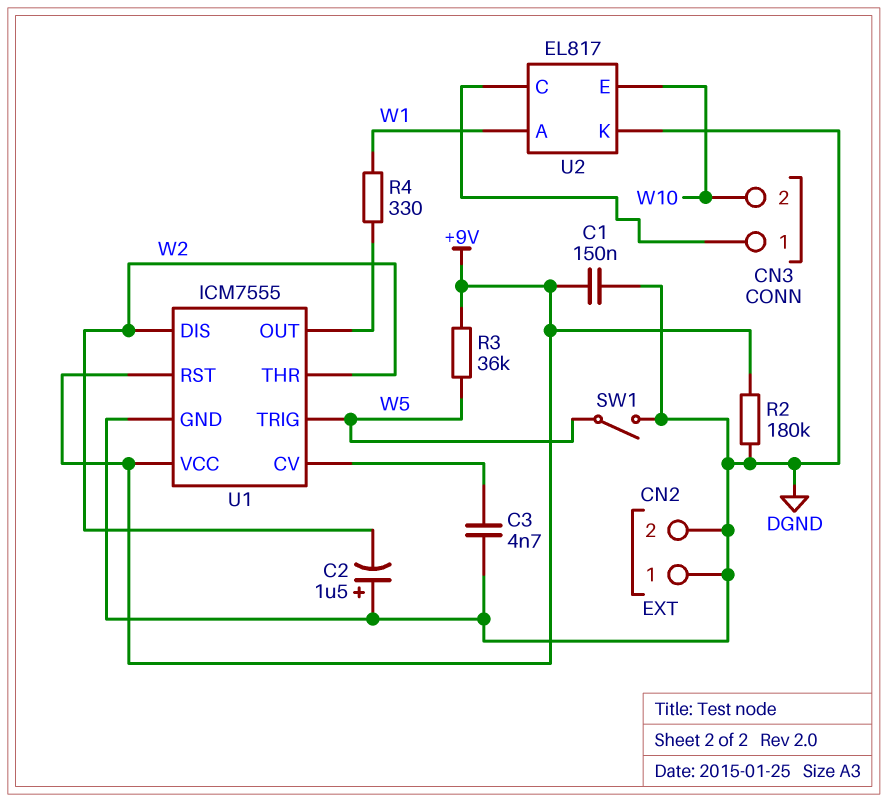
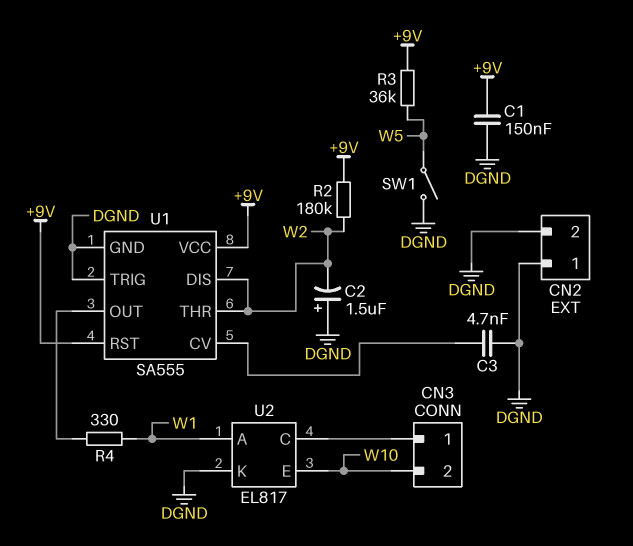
R2: 180k (+9V, DGND) -> 180k (+9V, W2)
U1: ICM7555 -> SA555
U1 pin TRIG: W5 -> DGND

